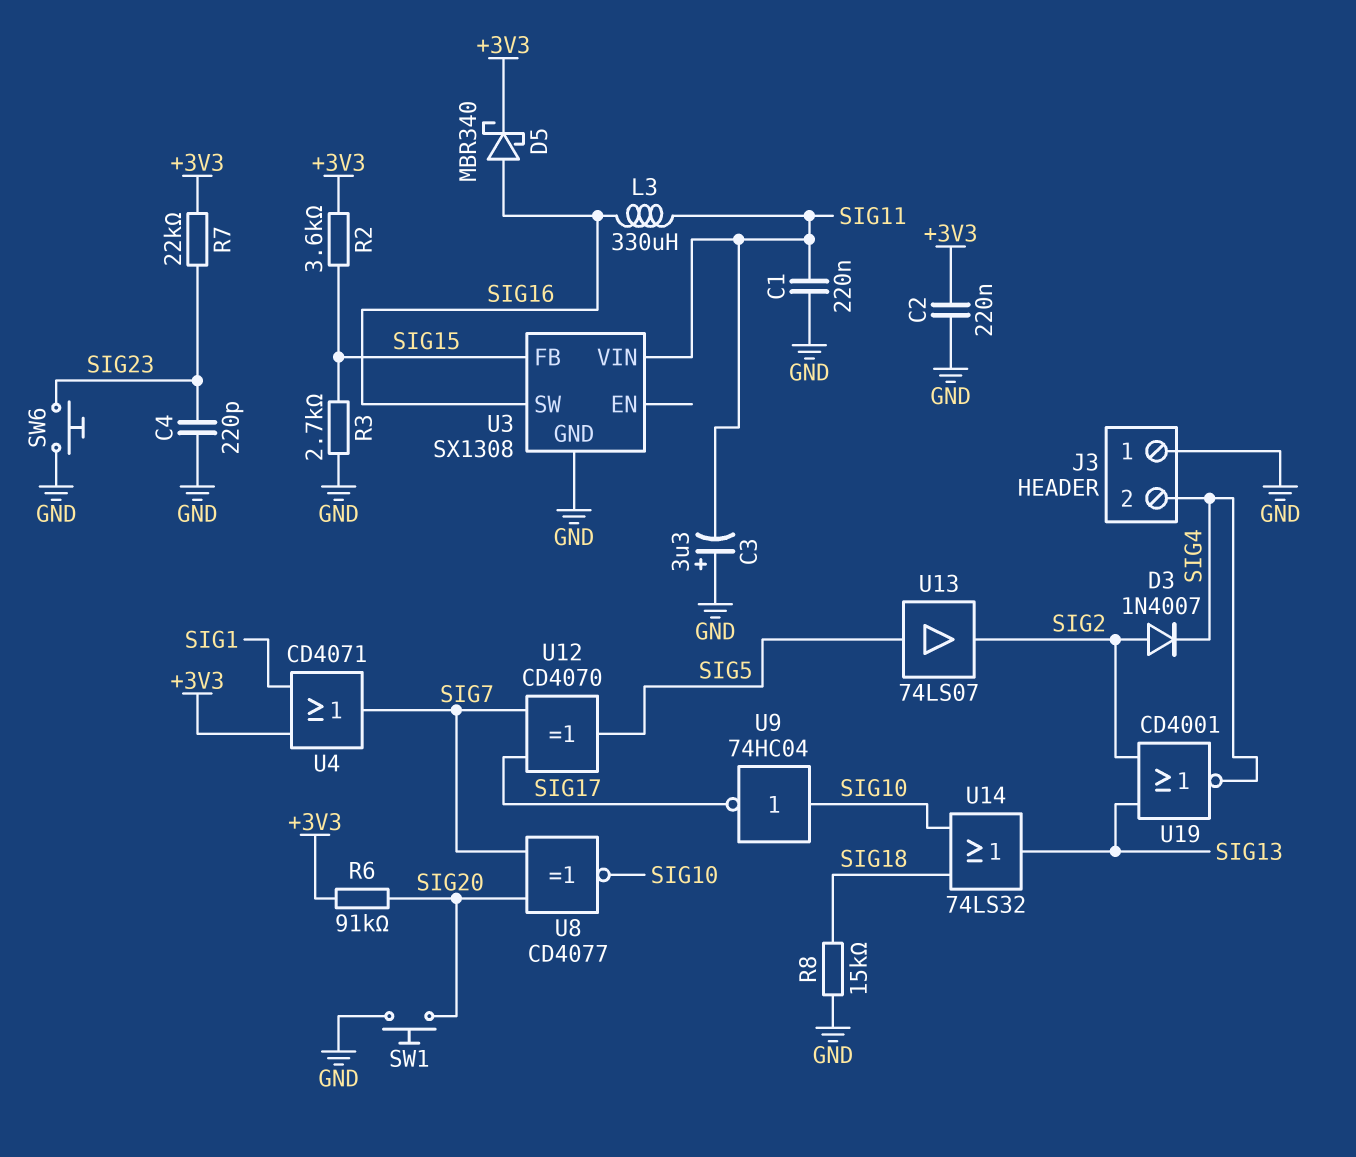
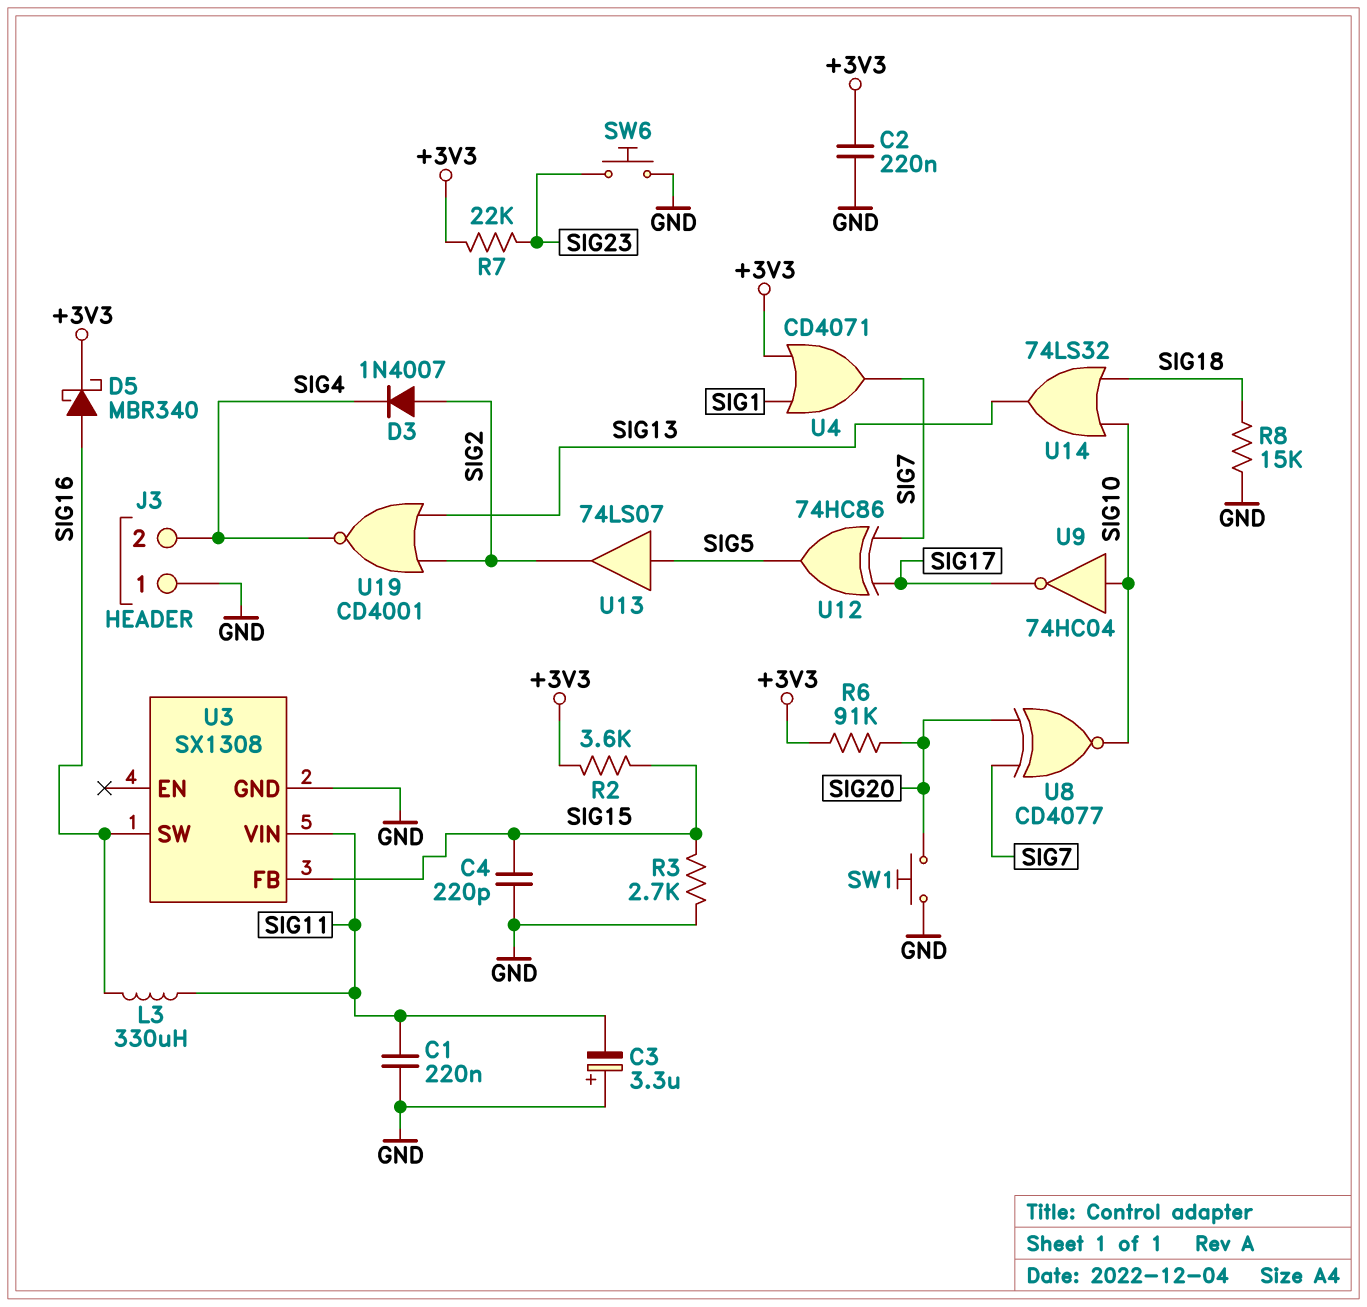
C4: 220pF (GND, SIG23) -> 220pF (GND, SIG15)
U12: XOR CD4070 (in SIG7, in SIG17, out SIG5) -> XOR 74HC86 (in SIG7, in SIG17, out SIG5)

